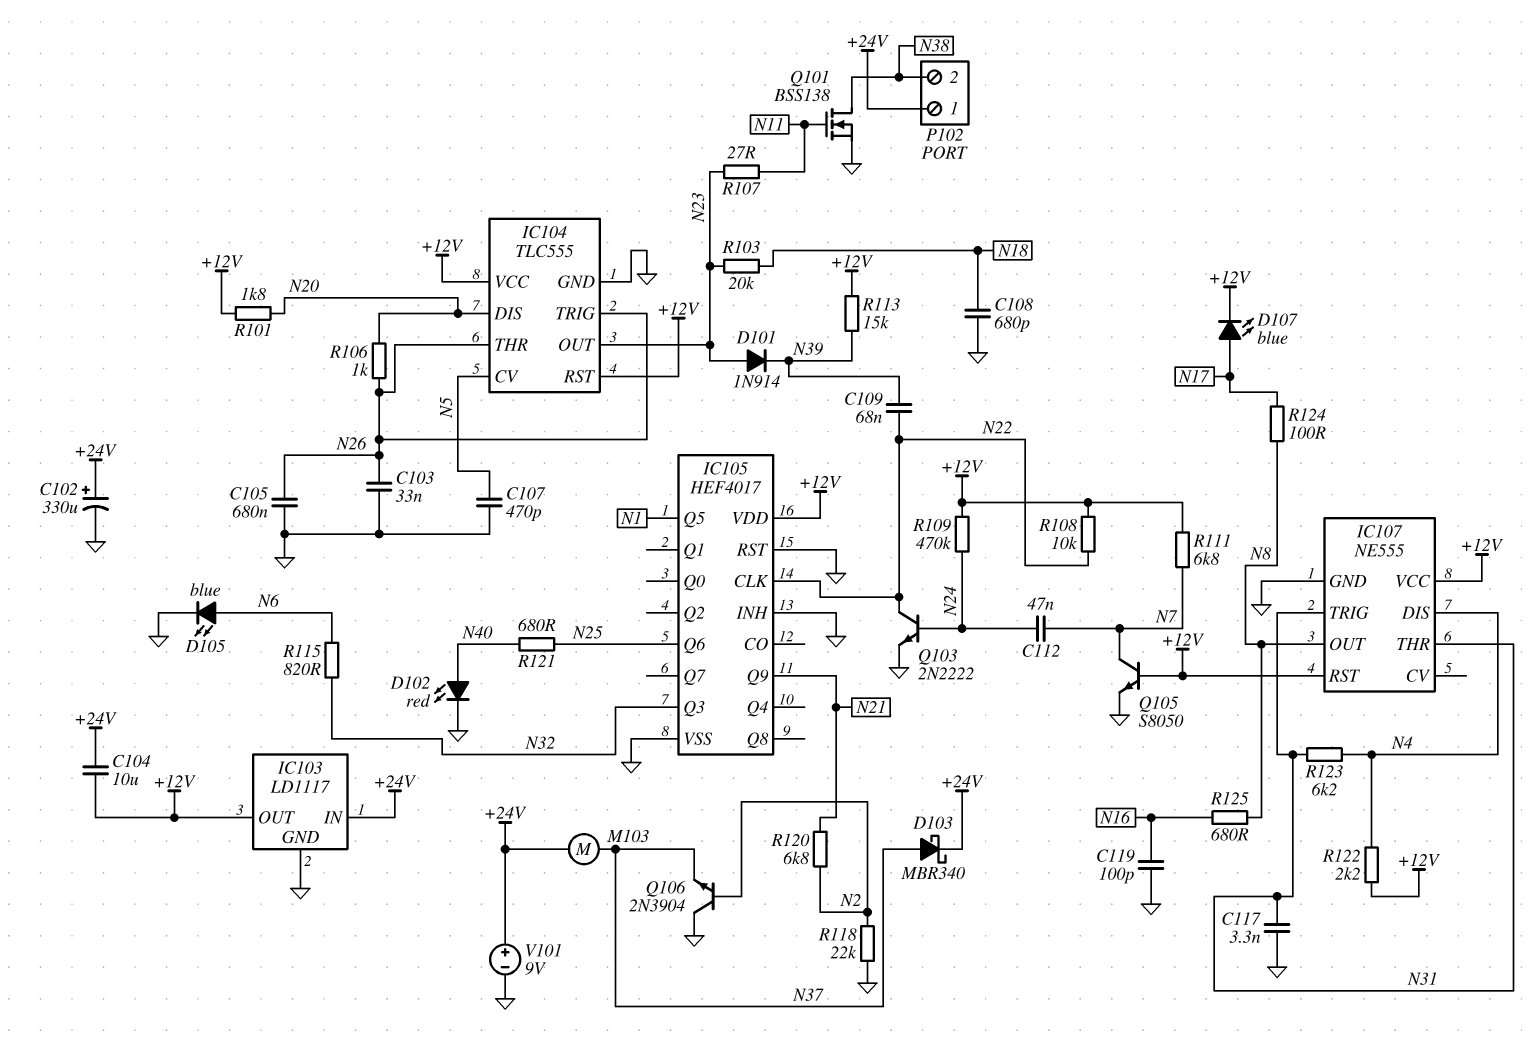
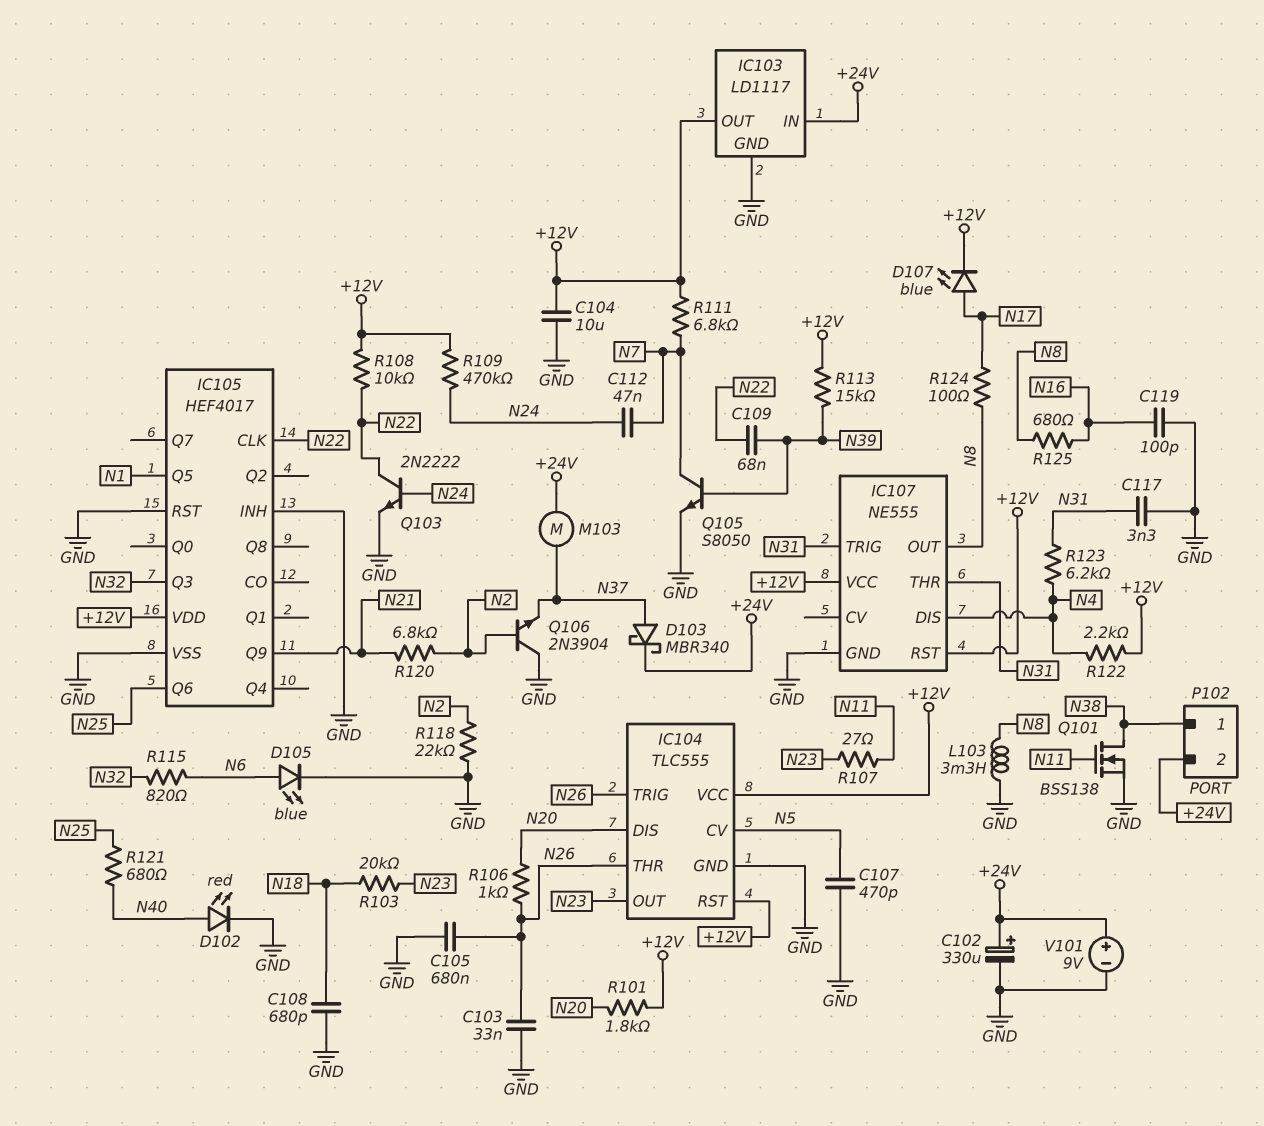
C104: 10uF (+12V, +24V) -> 10uF (+12V, GND)
D101: diode 1N914 (A N23, K N39) -> none
L103: none -> 3.3mH (GND, N8)
P102 pin 1: +24V -> N38
P102 pin 2: N38 -> +24V
Q105: NPN S8050 (B +12V, C N7, E GND) -> NPN S8050 (B N39, C N7, E GND)

